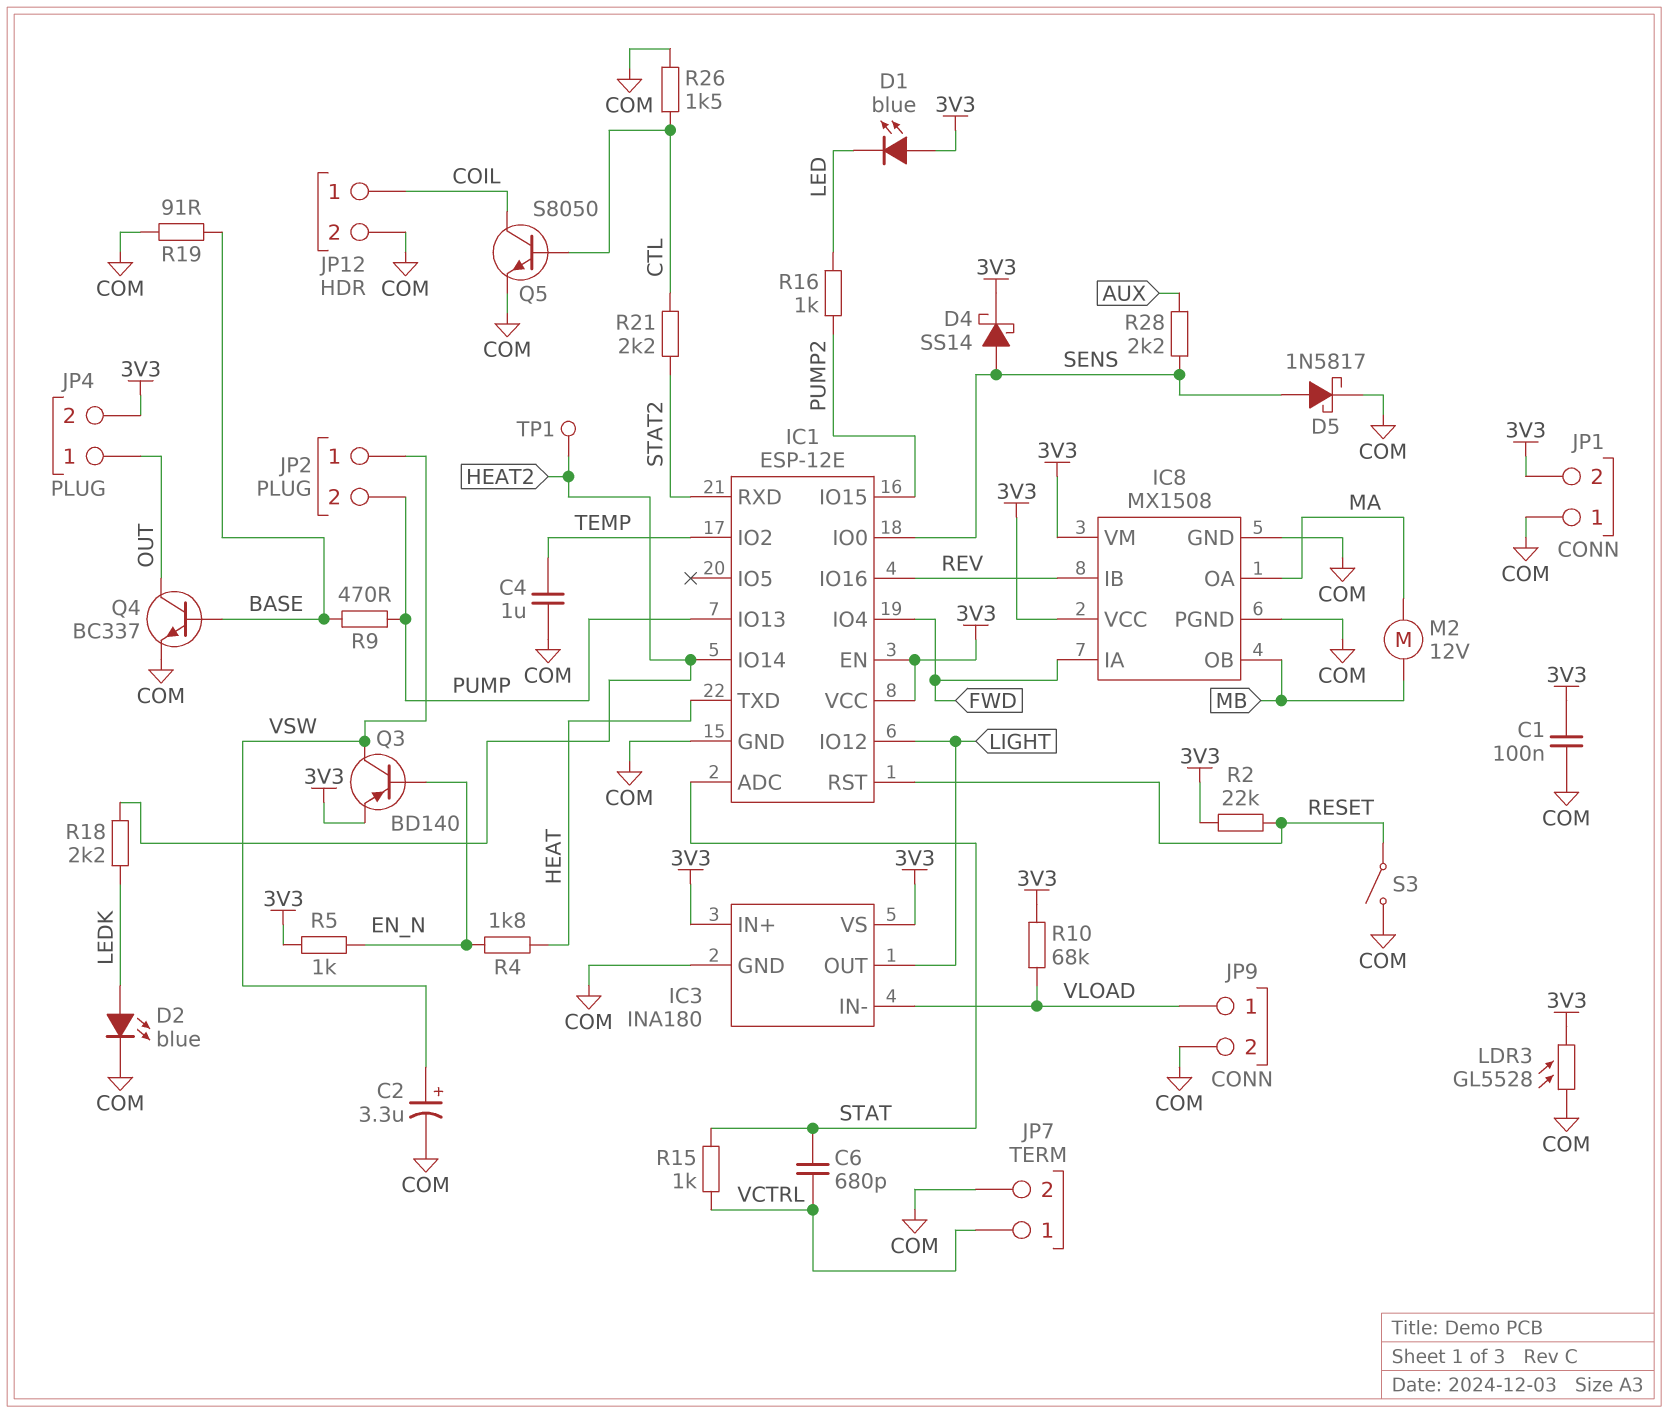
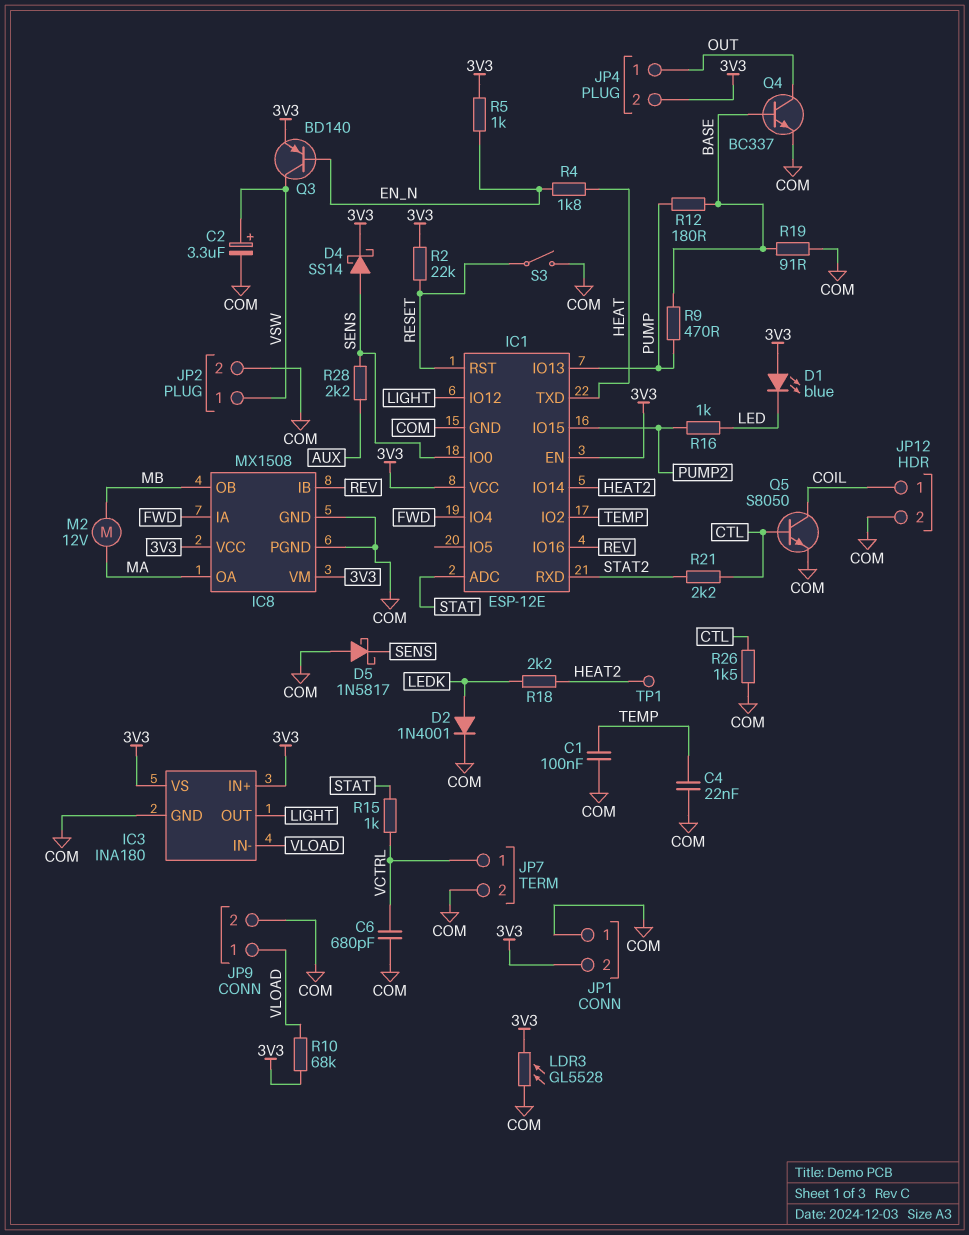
C1: 100nF (3V3, COM) -> 100nF (COM, TEMP)
C4: 1uF (COM, TEMP) -> 22nF (COM, TEMP)
C6: 680pF (STAT, VCTRL) -> 680pF (COM, VCTRL)
D2: LED blue (A LEDK, K COM) -> diode 1N4001 (A LEDK, K COM)
D5: schottky 1N5817 (A SENS, K COM) -> schottky 1N5817 (A COM, K SENS)
JP2 pin 2: PUMP -> COM
R12: none -> 180 (BASE, PUMP)

